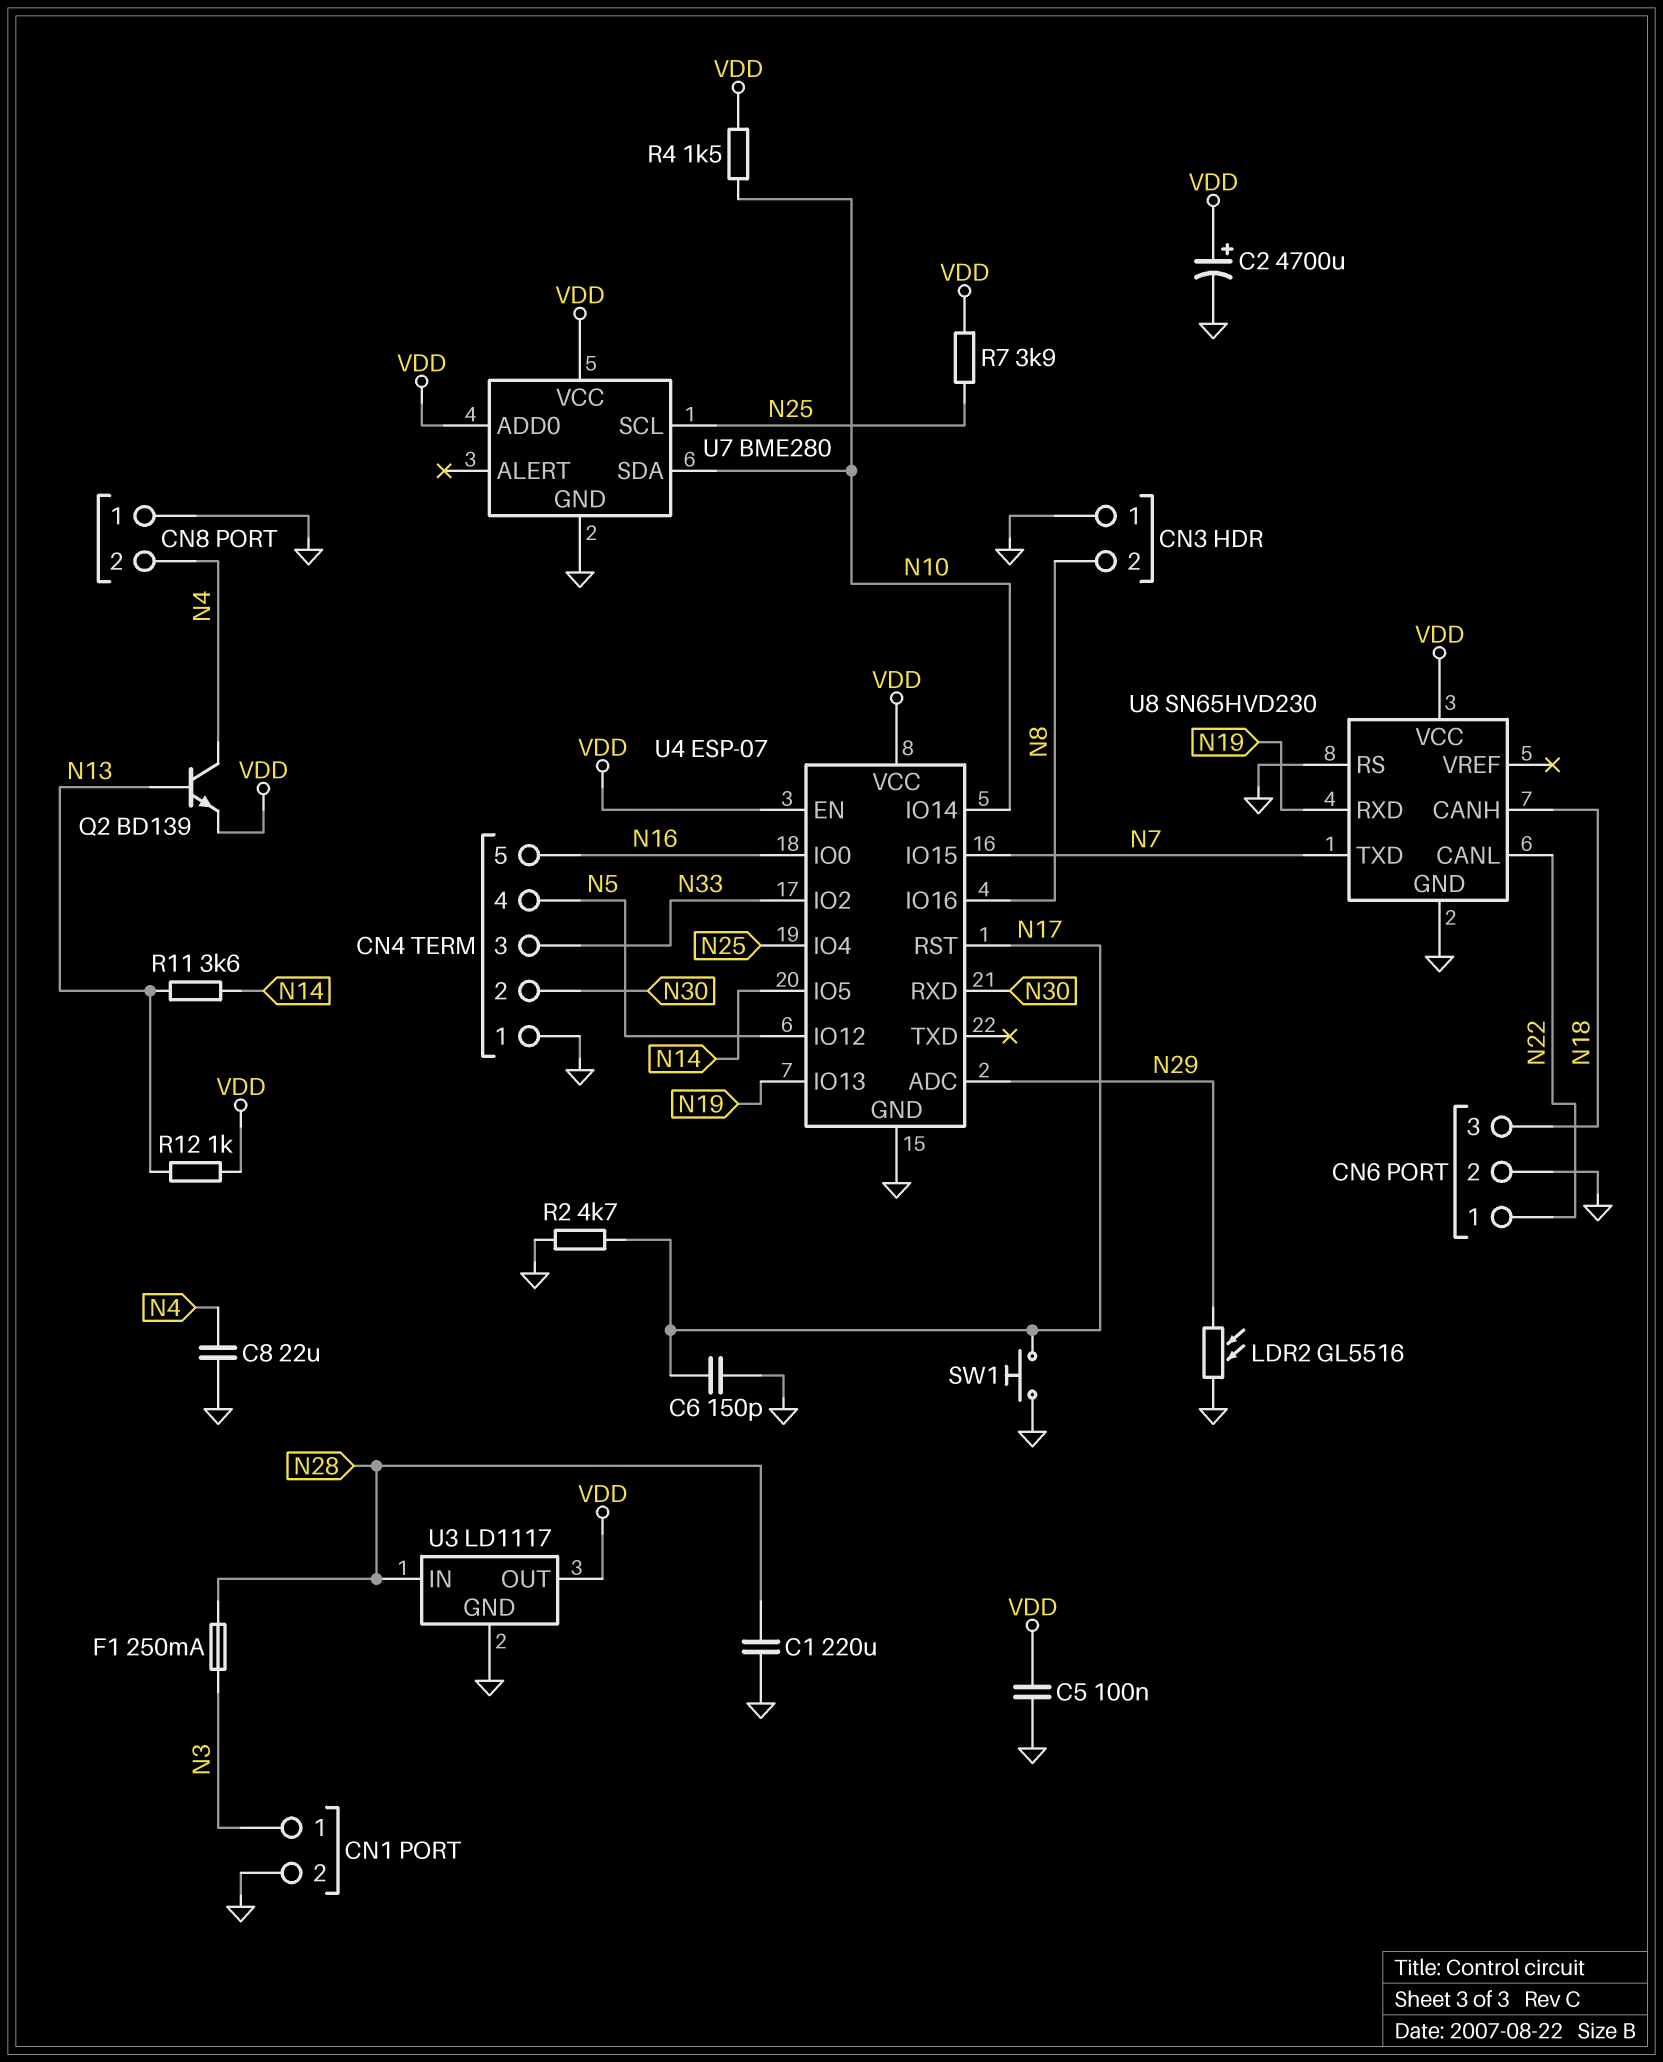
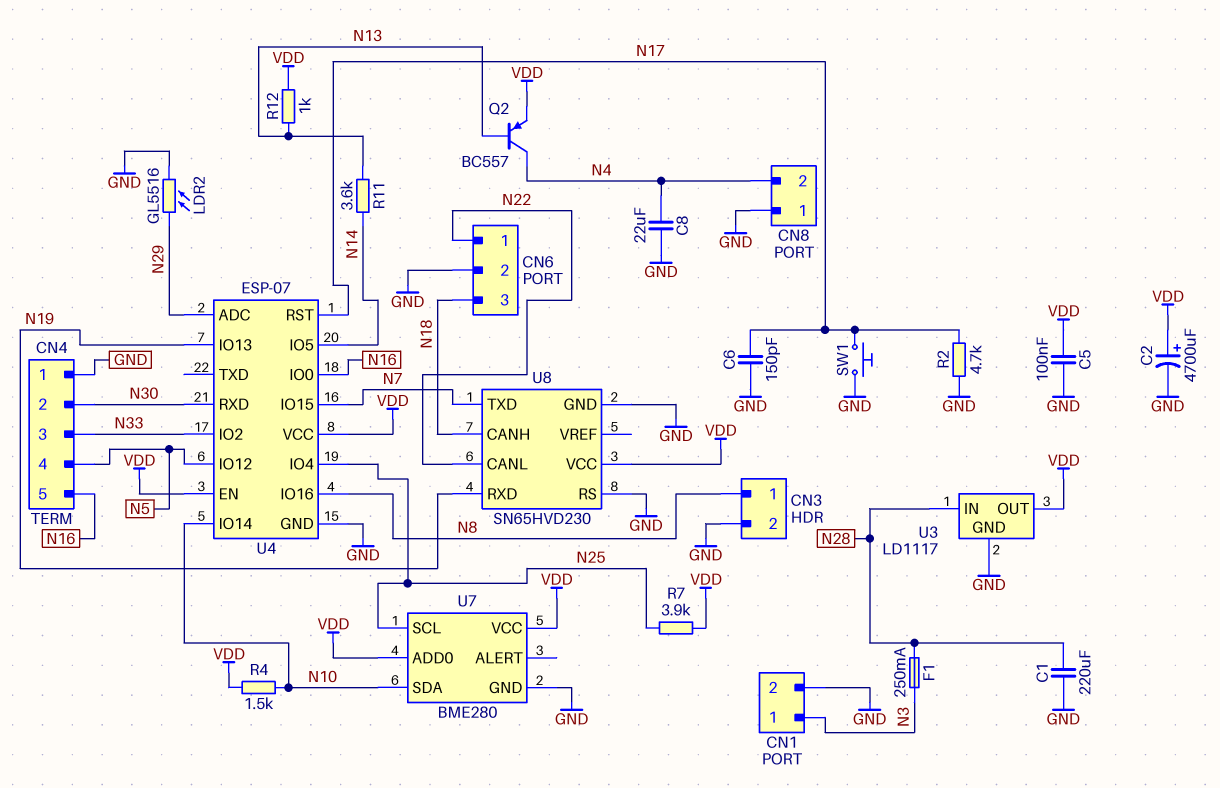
CN3 pin 1: GND -> N8
CN3 pin 2: N8 -> GND
Q2: NPN BD139 (B N13, C N4, E VDD) -> PNP BC557 (B N13, C N4, E VDD)

